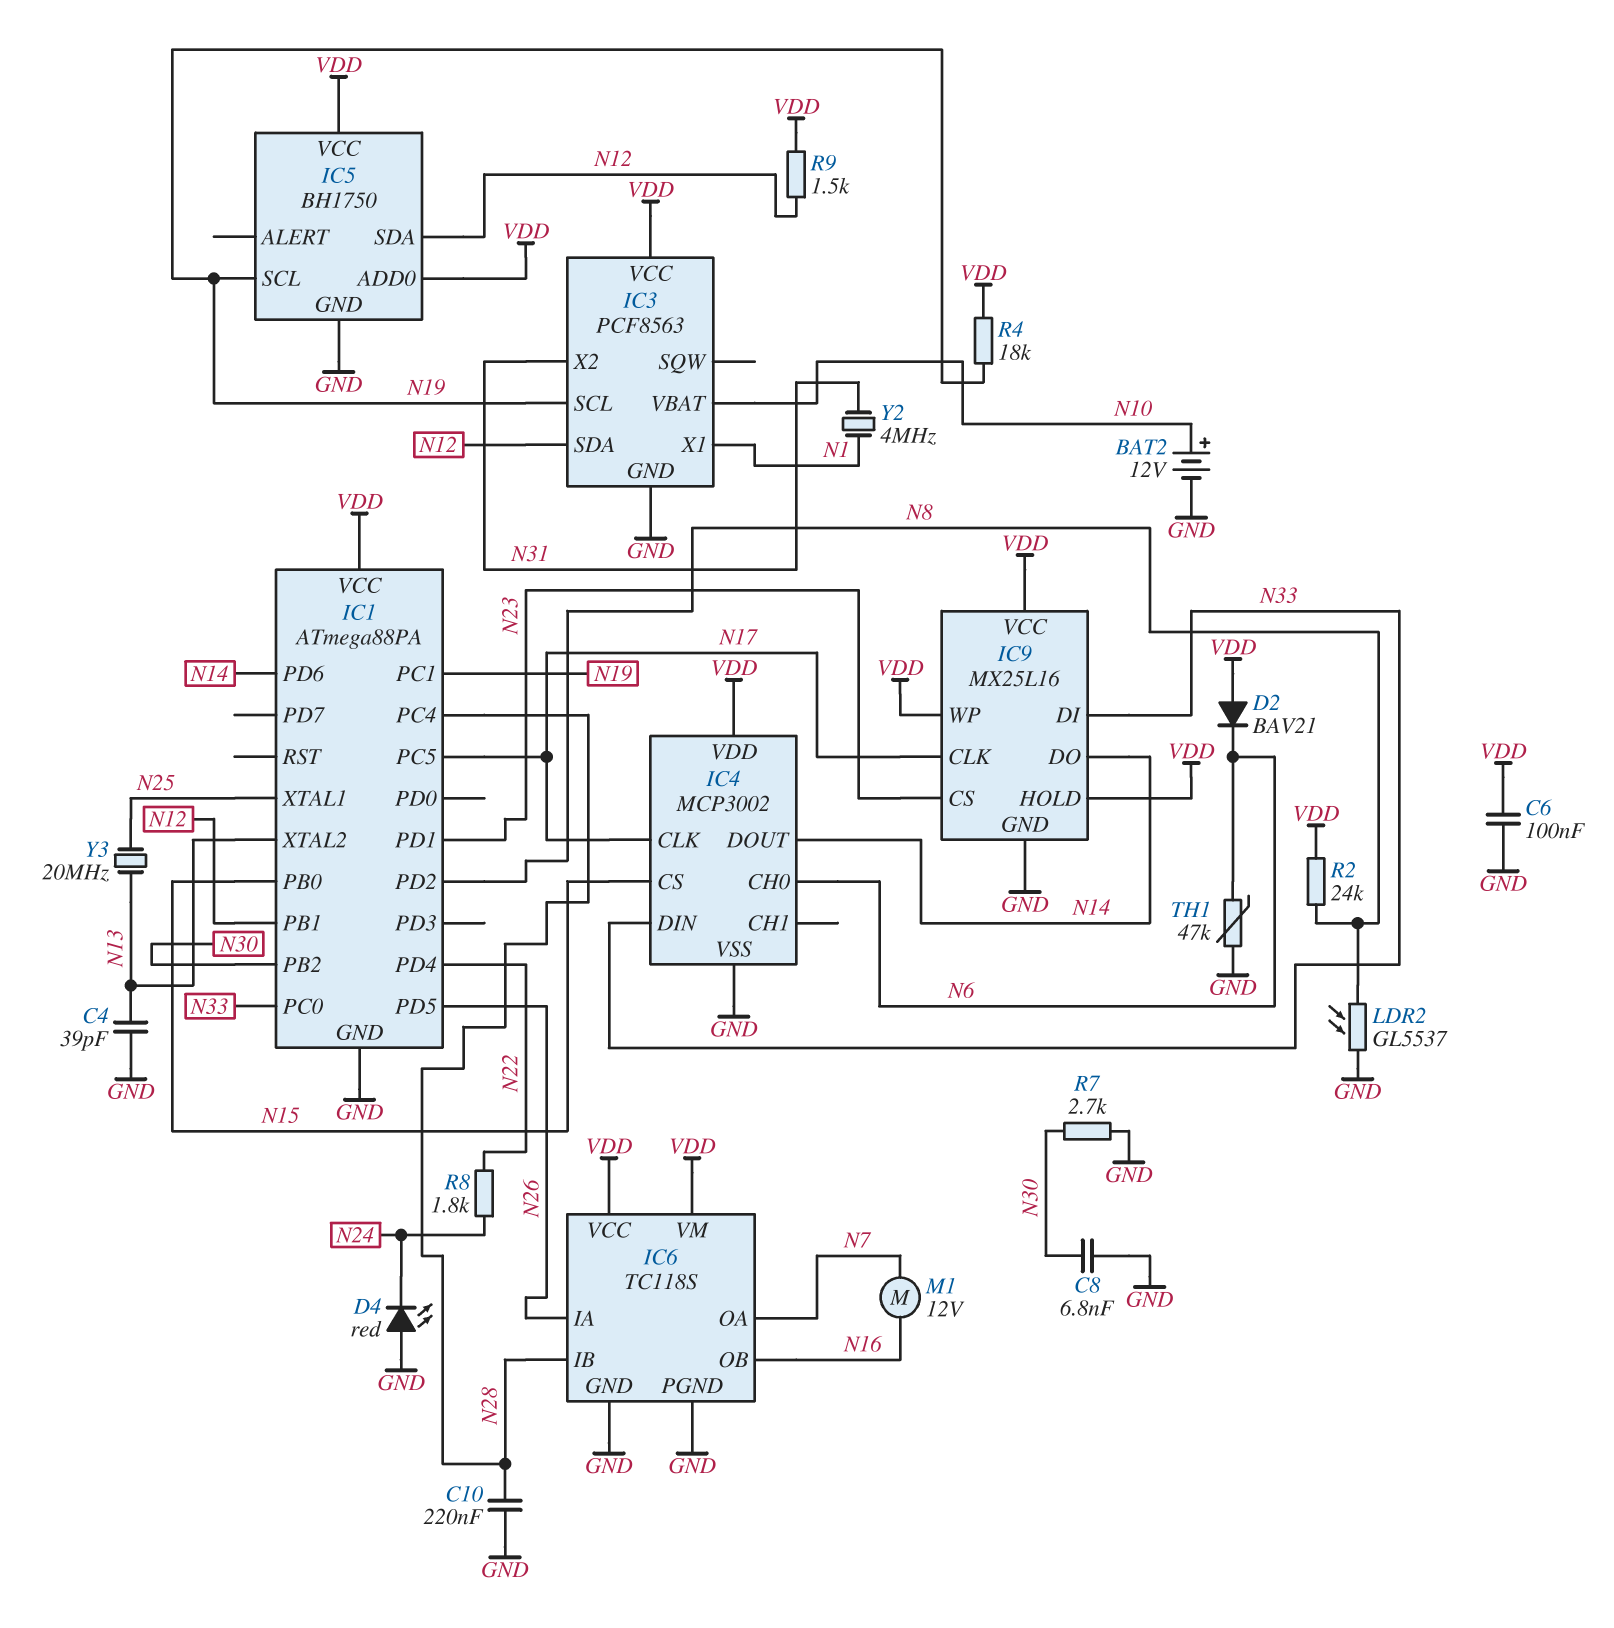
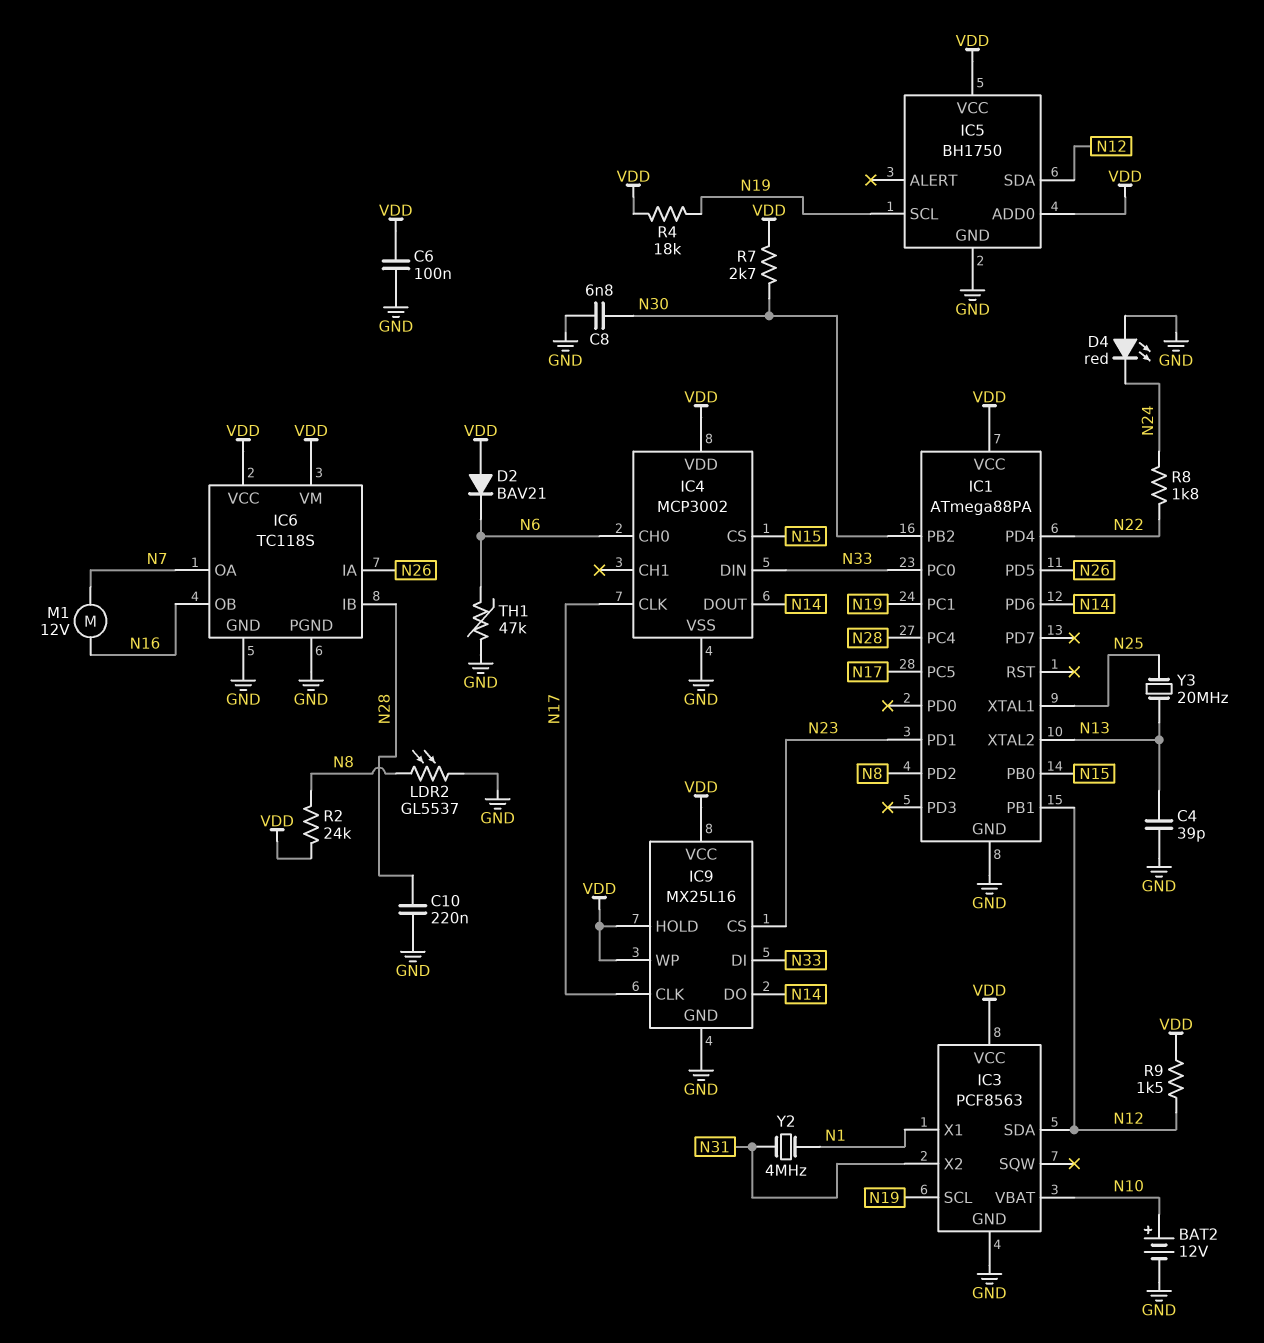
R7: 2.7k (GND, N30) -> 2.7k (N30, VDD)

